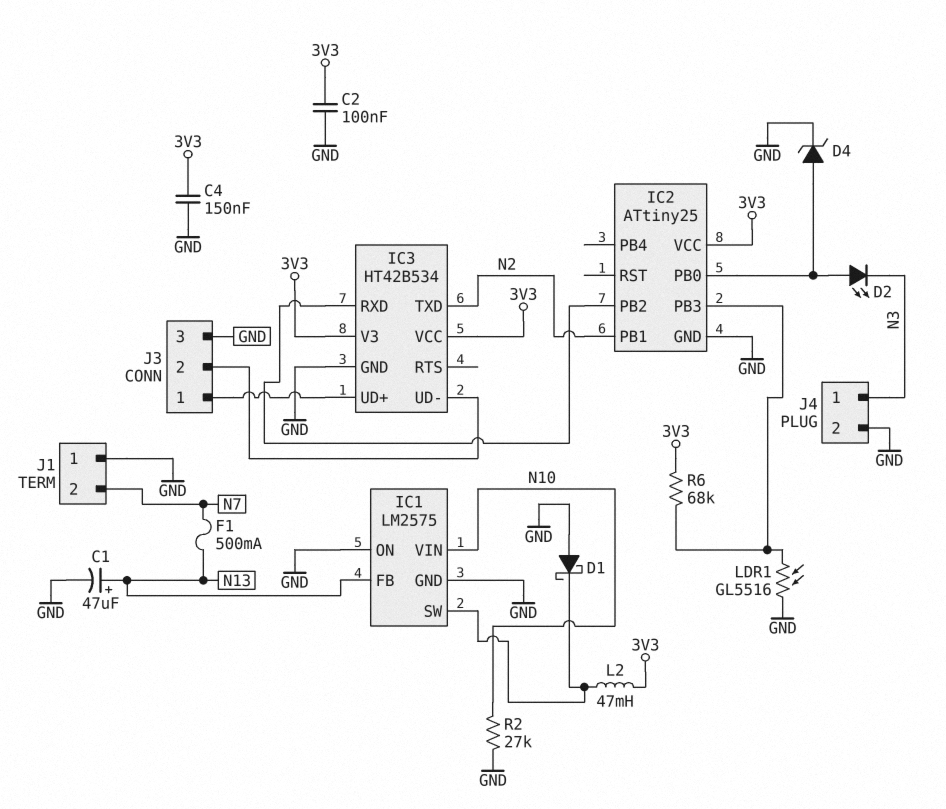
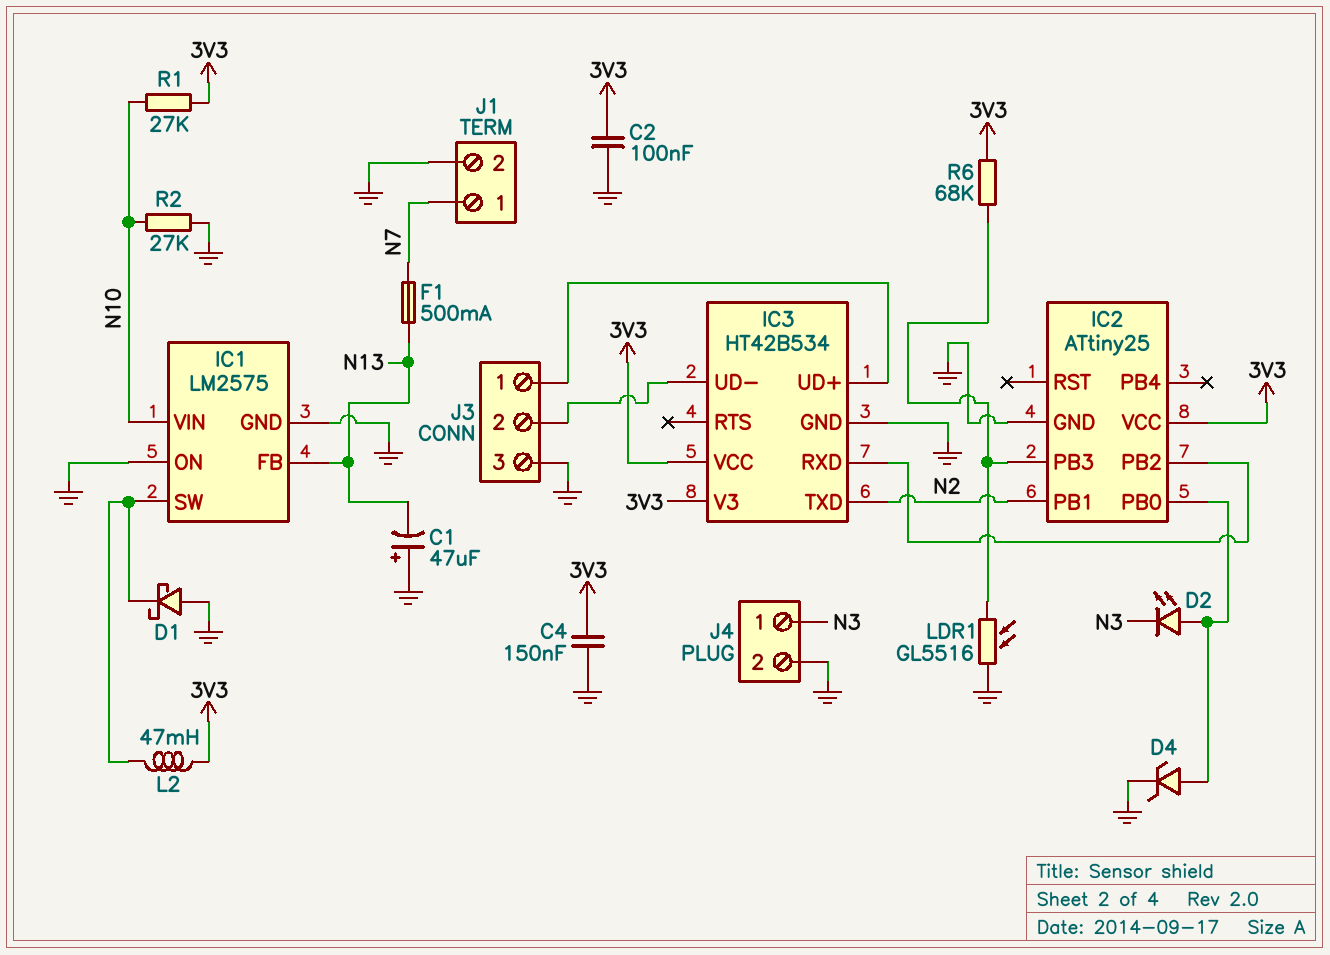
C1: 47uF (plus N13, minus GND) -> 47uF (plus GND, minus N13)
J1 pin 1: GND -> N7
J1 pin 2: N7 -> GND
R1: none -> 27k (3V3, N10)

